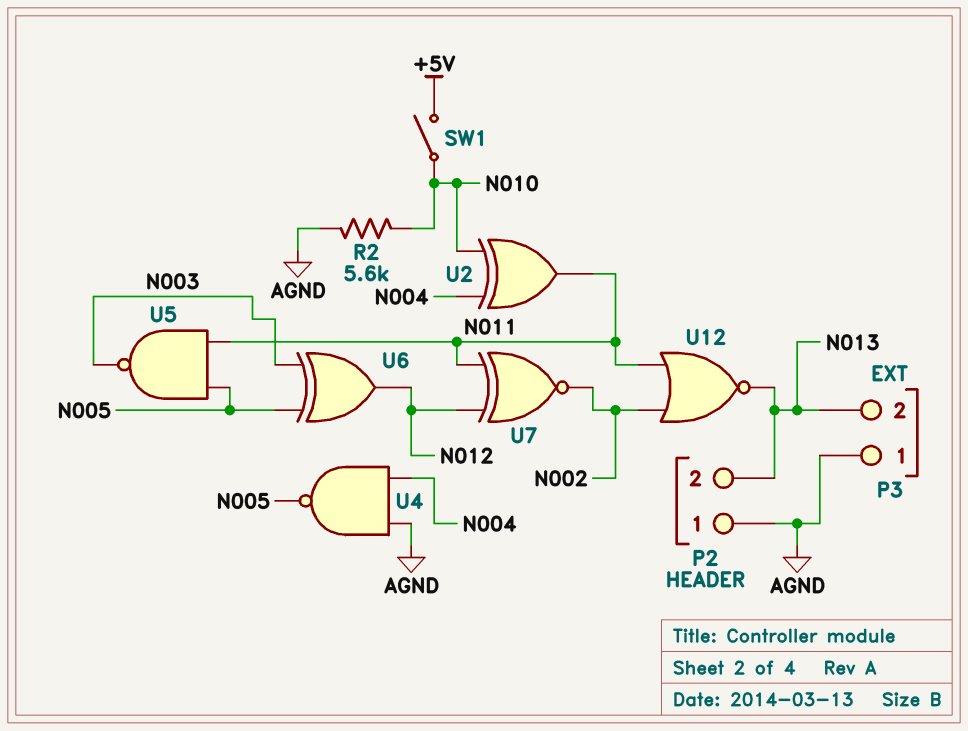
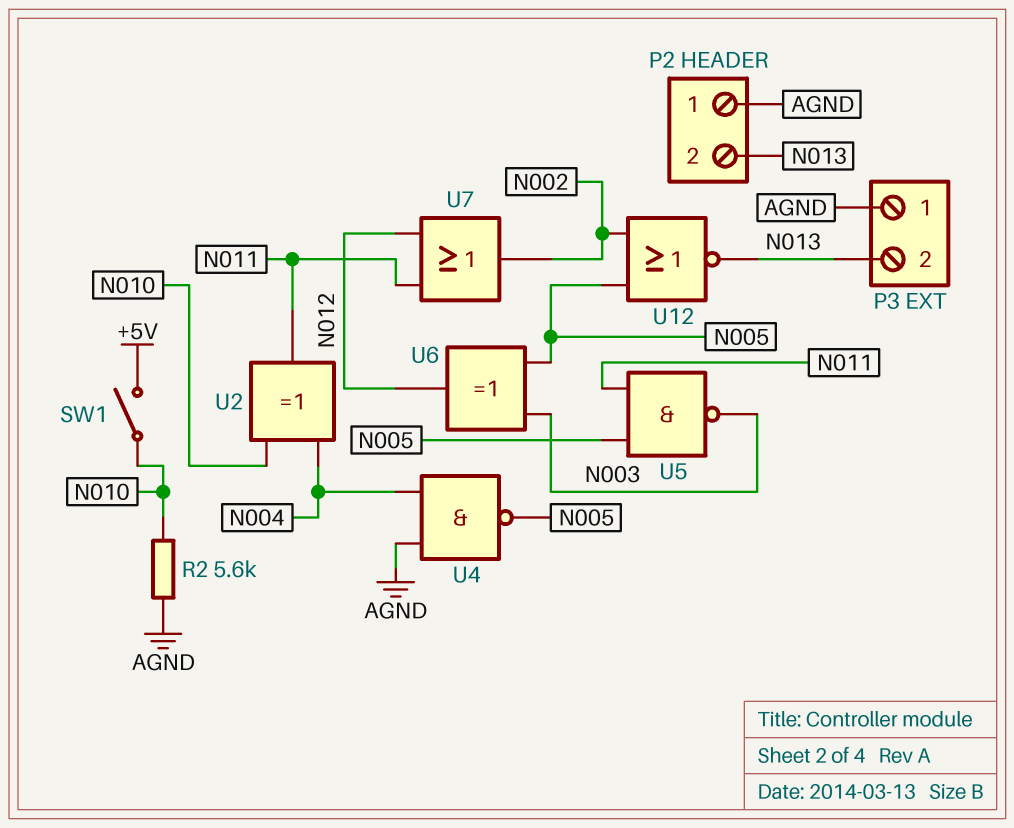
U7: XNOR (in N011, in N012, out N002) -> OR (in N011, in N012, out N002)
U12: NOR (in N002, in N011, out N013) -> NOR (in N002, in N005, out N013)

